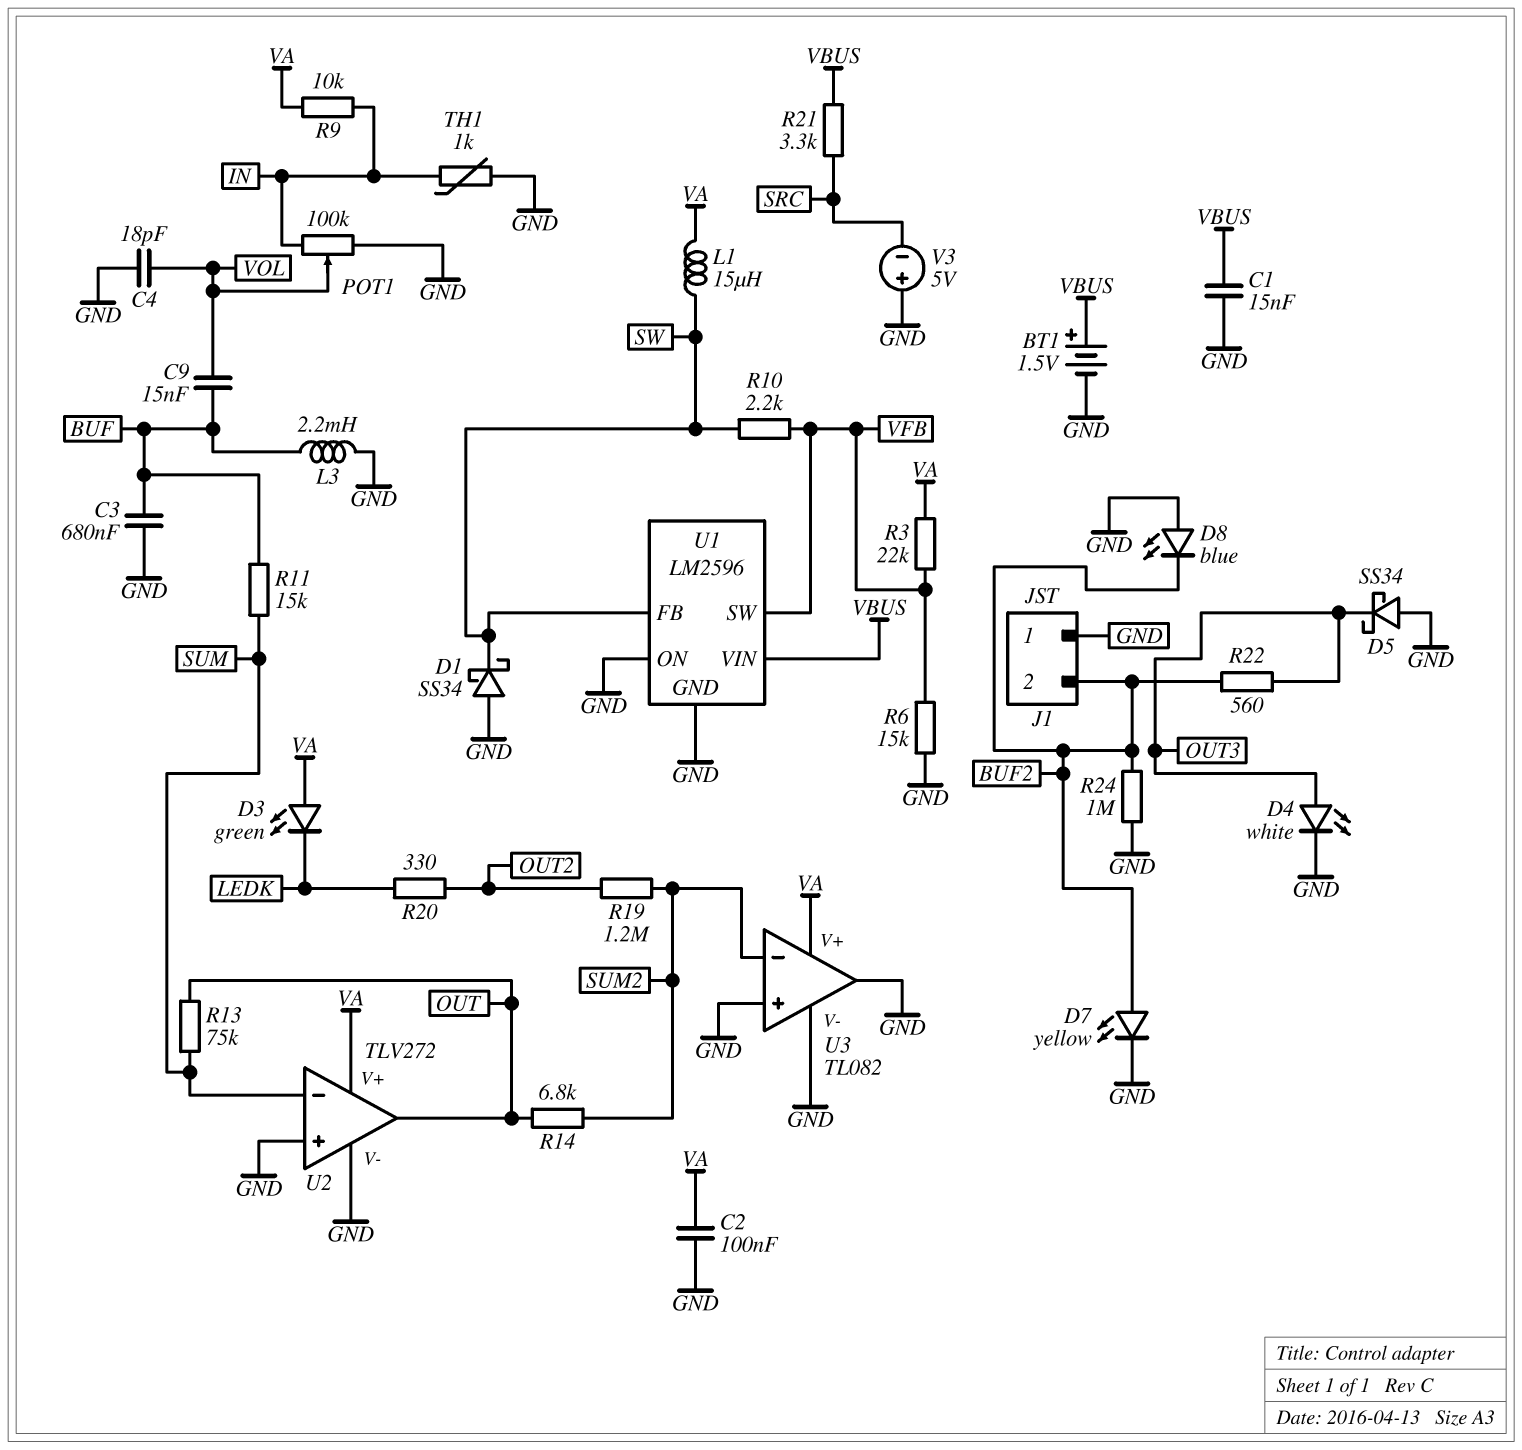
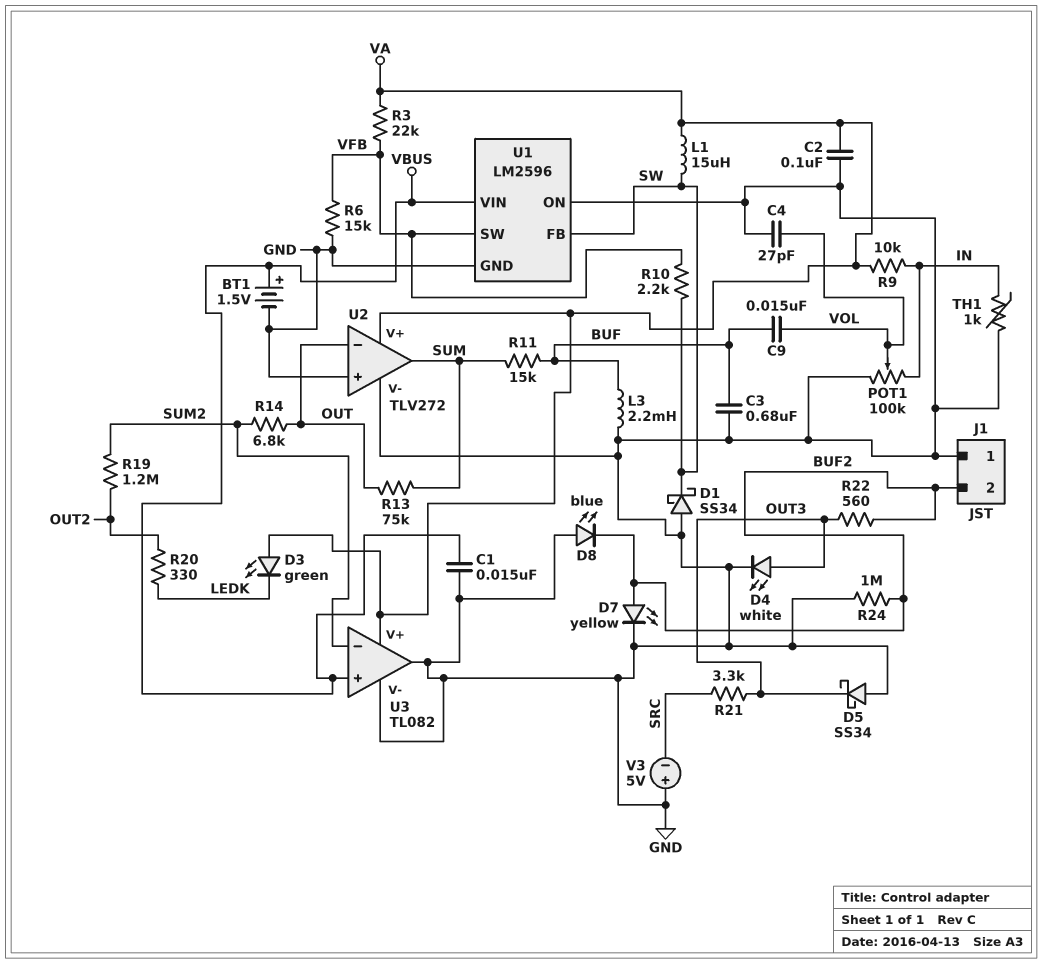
C4: 18pF (GND, VOL) -> 27pF (GND, VOL)
R21: 3.3k (SRC, VBUS) -> 3.3k (OUT3, SRC)
U2 pin in-: SUM -> OUT
U2 pin out: OUT -> SUM
U3 pin in+: GND -> VBUS

